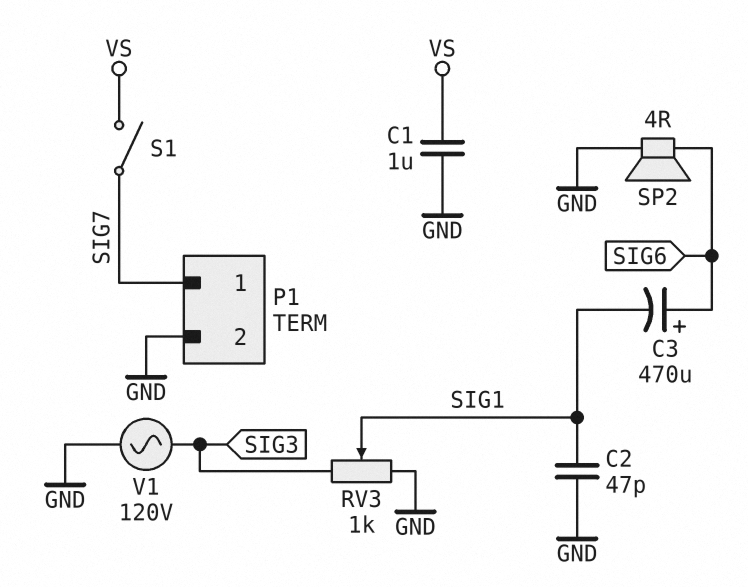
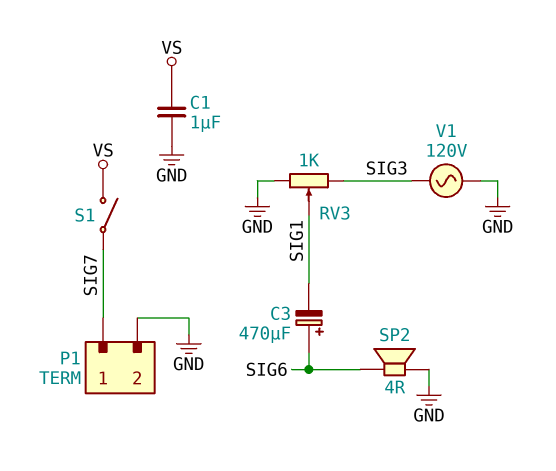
C2: 47pF (GND, SIG1) -> none

